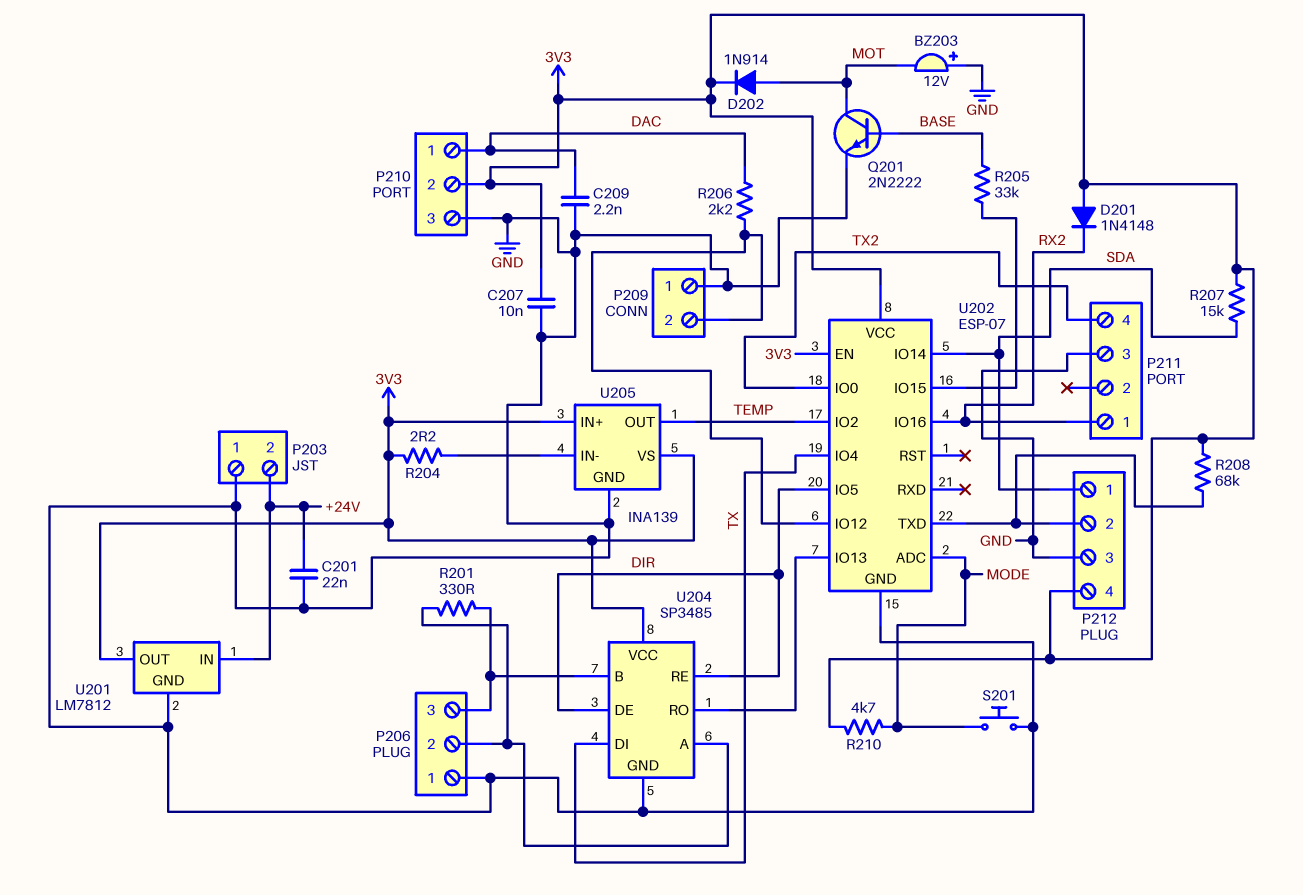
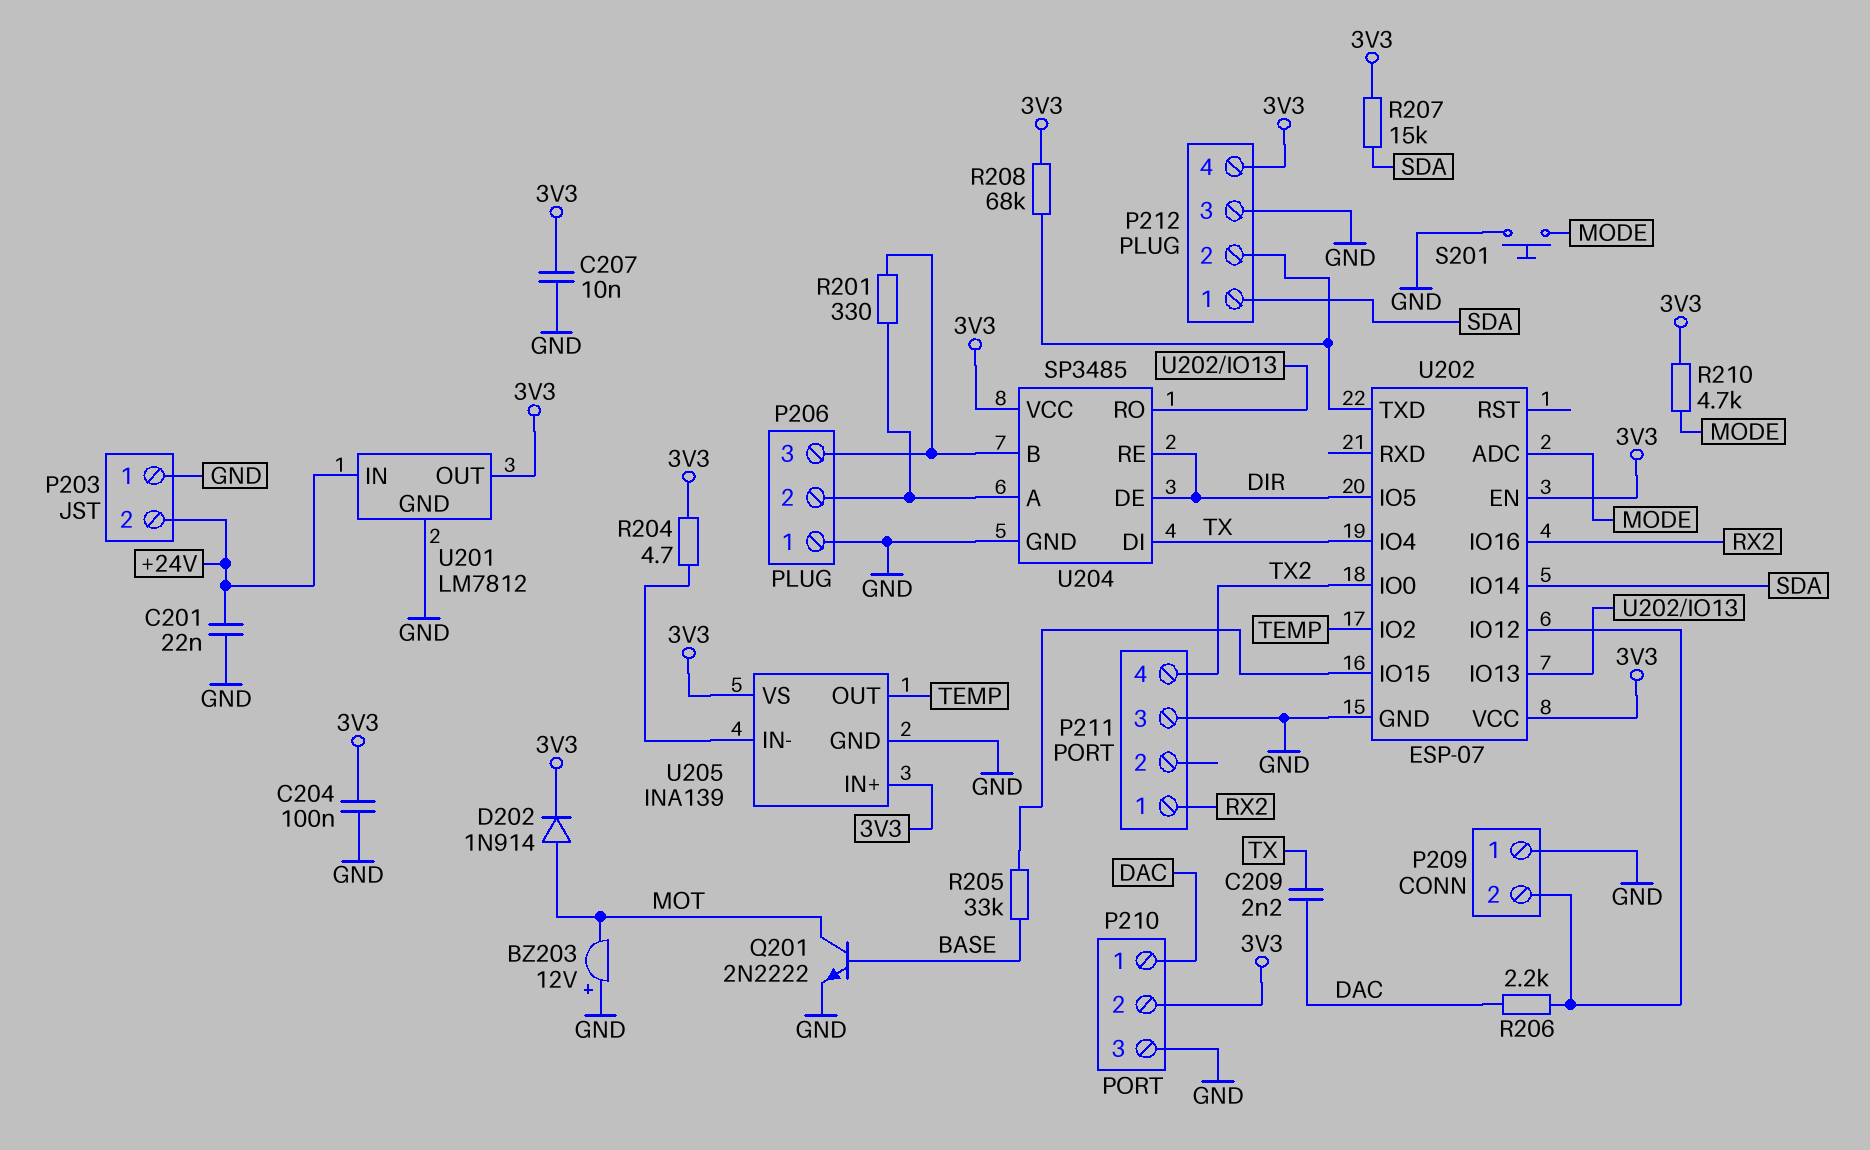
C204: none -> 100nF (3V3, GND)
C209: 2.2nF (DAC, GND) -> 2.2nF (DAC, TX)
D201: diode 1N4148 (A 3V3, K RX2) -> none
R204: 2.2 (3V3, U205/IN-) -> 4.7 (3V3, U205/IN-)

